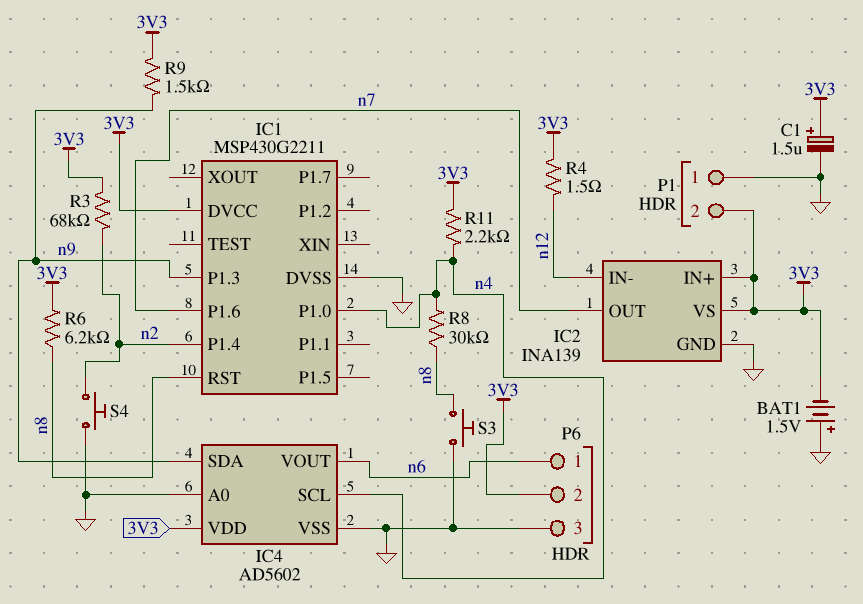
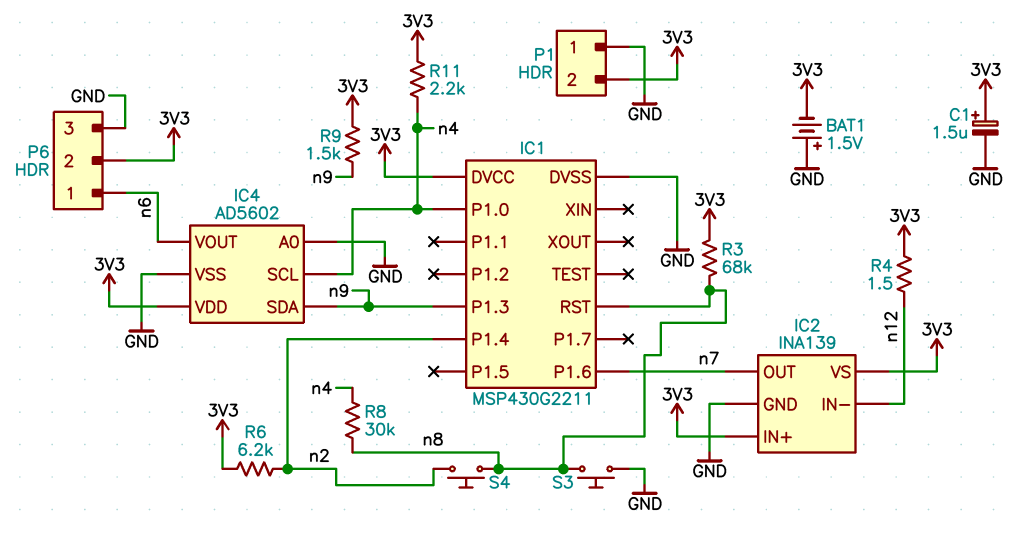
R3: 68k (3V3, n2) -> 68k (3V3, n8)
R6: 6.2k (3V3, n8) -> 6.2k (3V3, n2)
S4: button (GND, n2) -> button (n2, n8)

